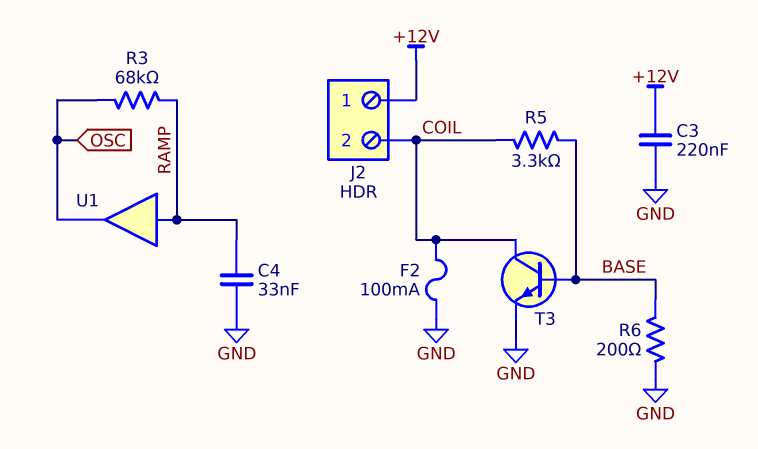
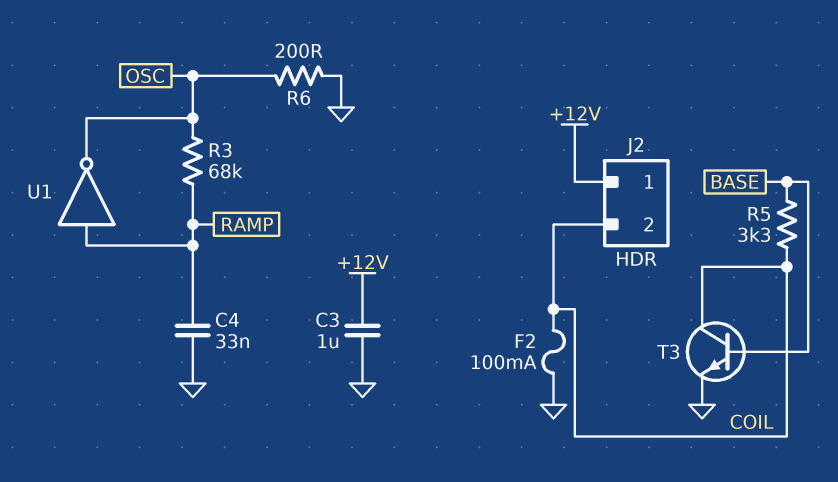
C3: 220nF (+12V, GND) -> 1uF (+12V, GND)
R6: 200 (BASE, GND) -> 200 (GND, OSC)
U1: buffer (in RAMP, out OSC) -> NOT (in RAMP, out OSC)

